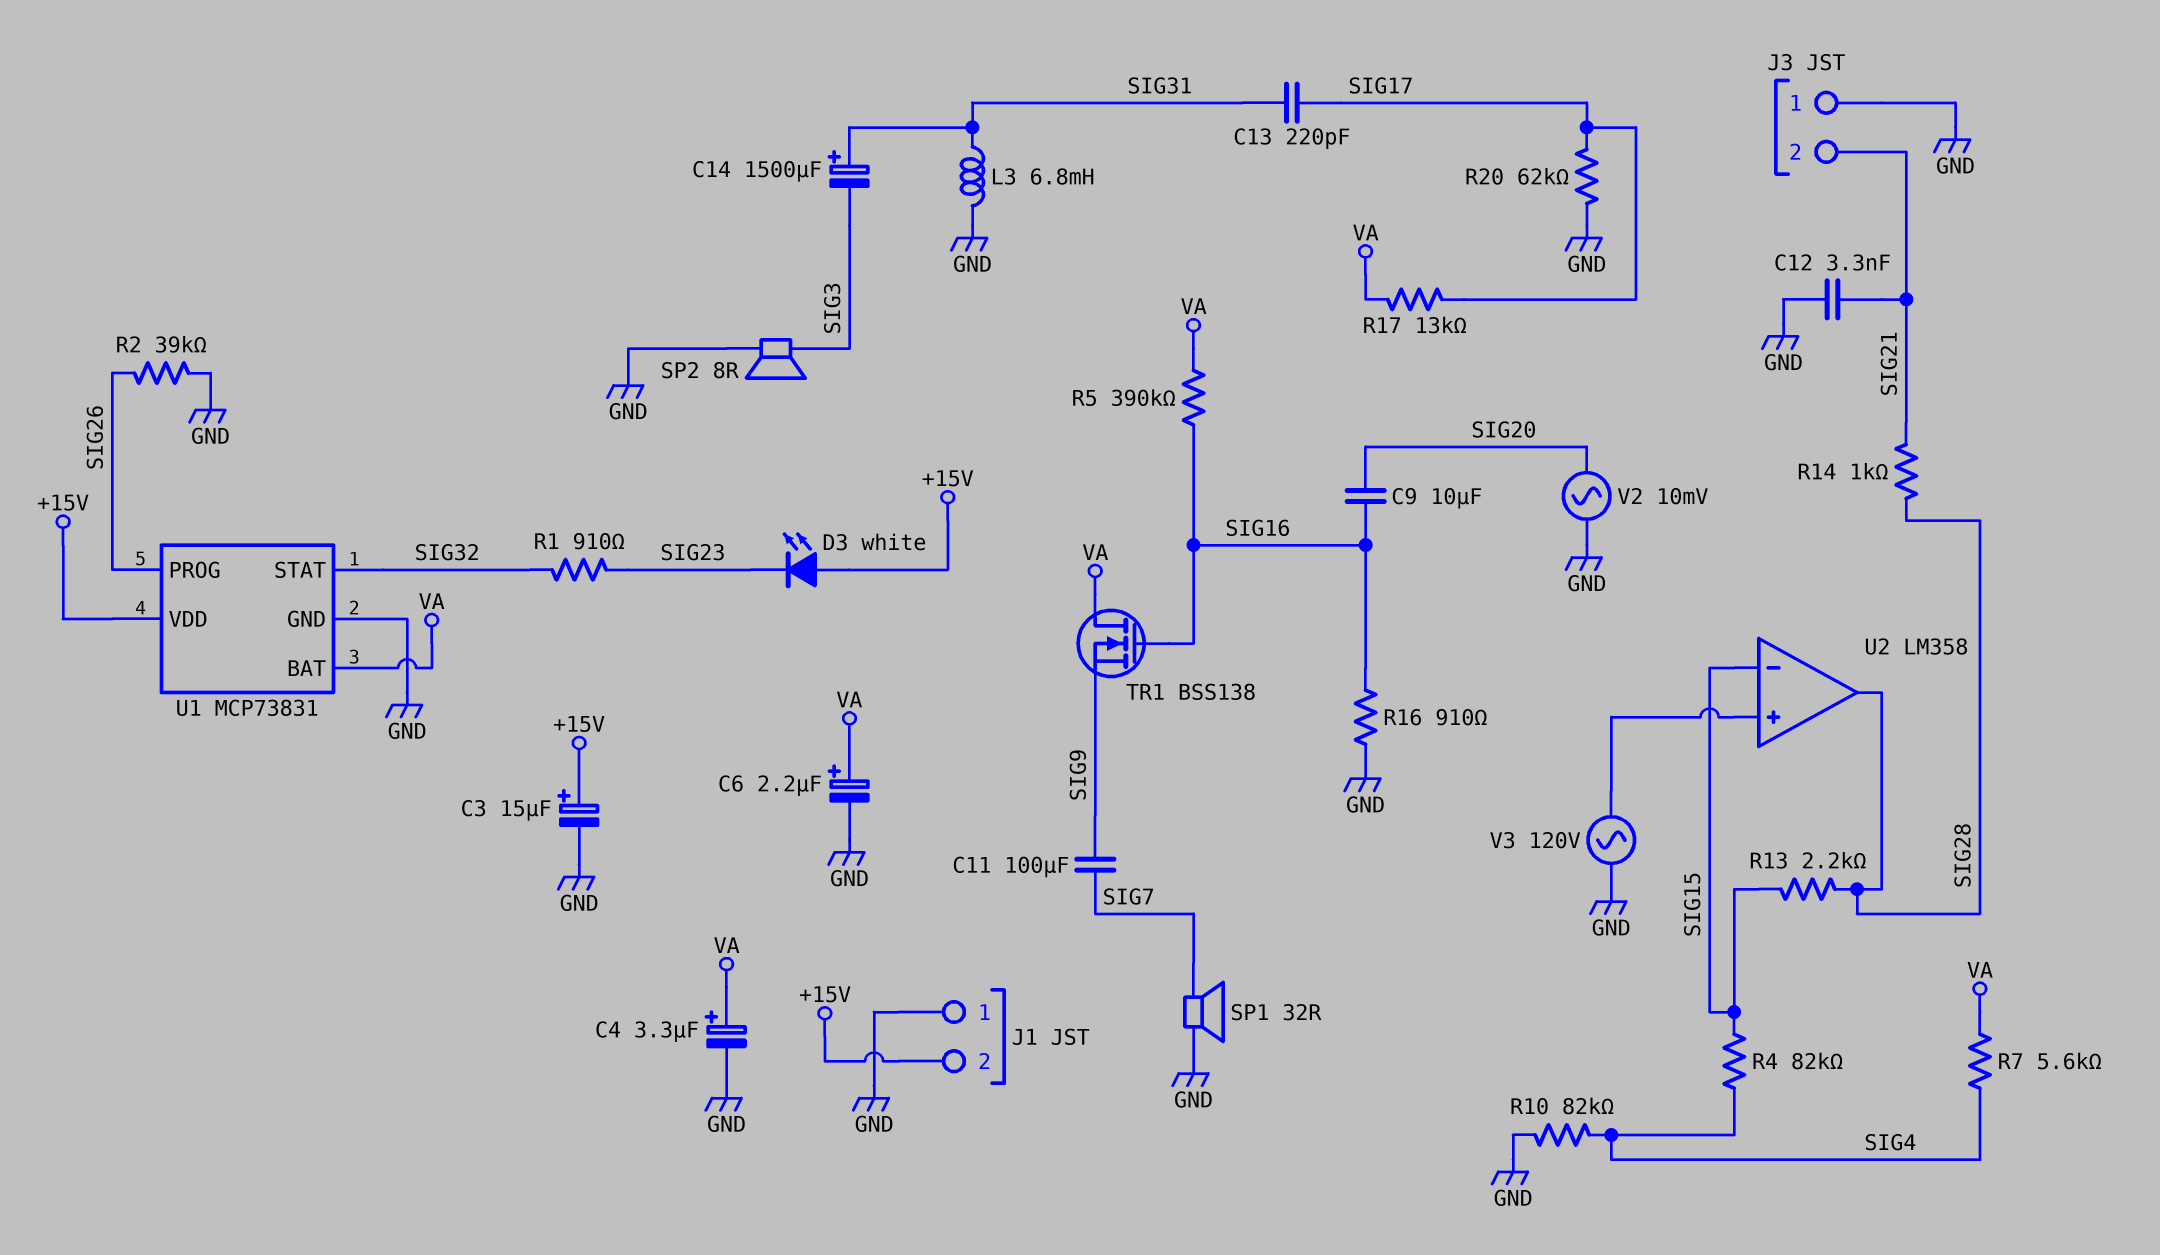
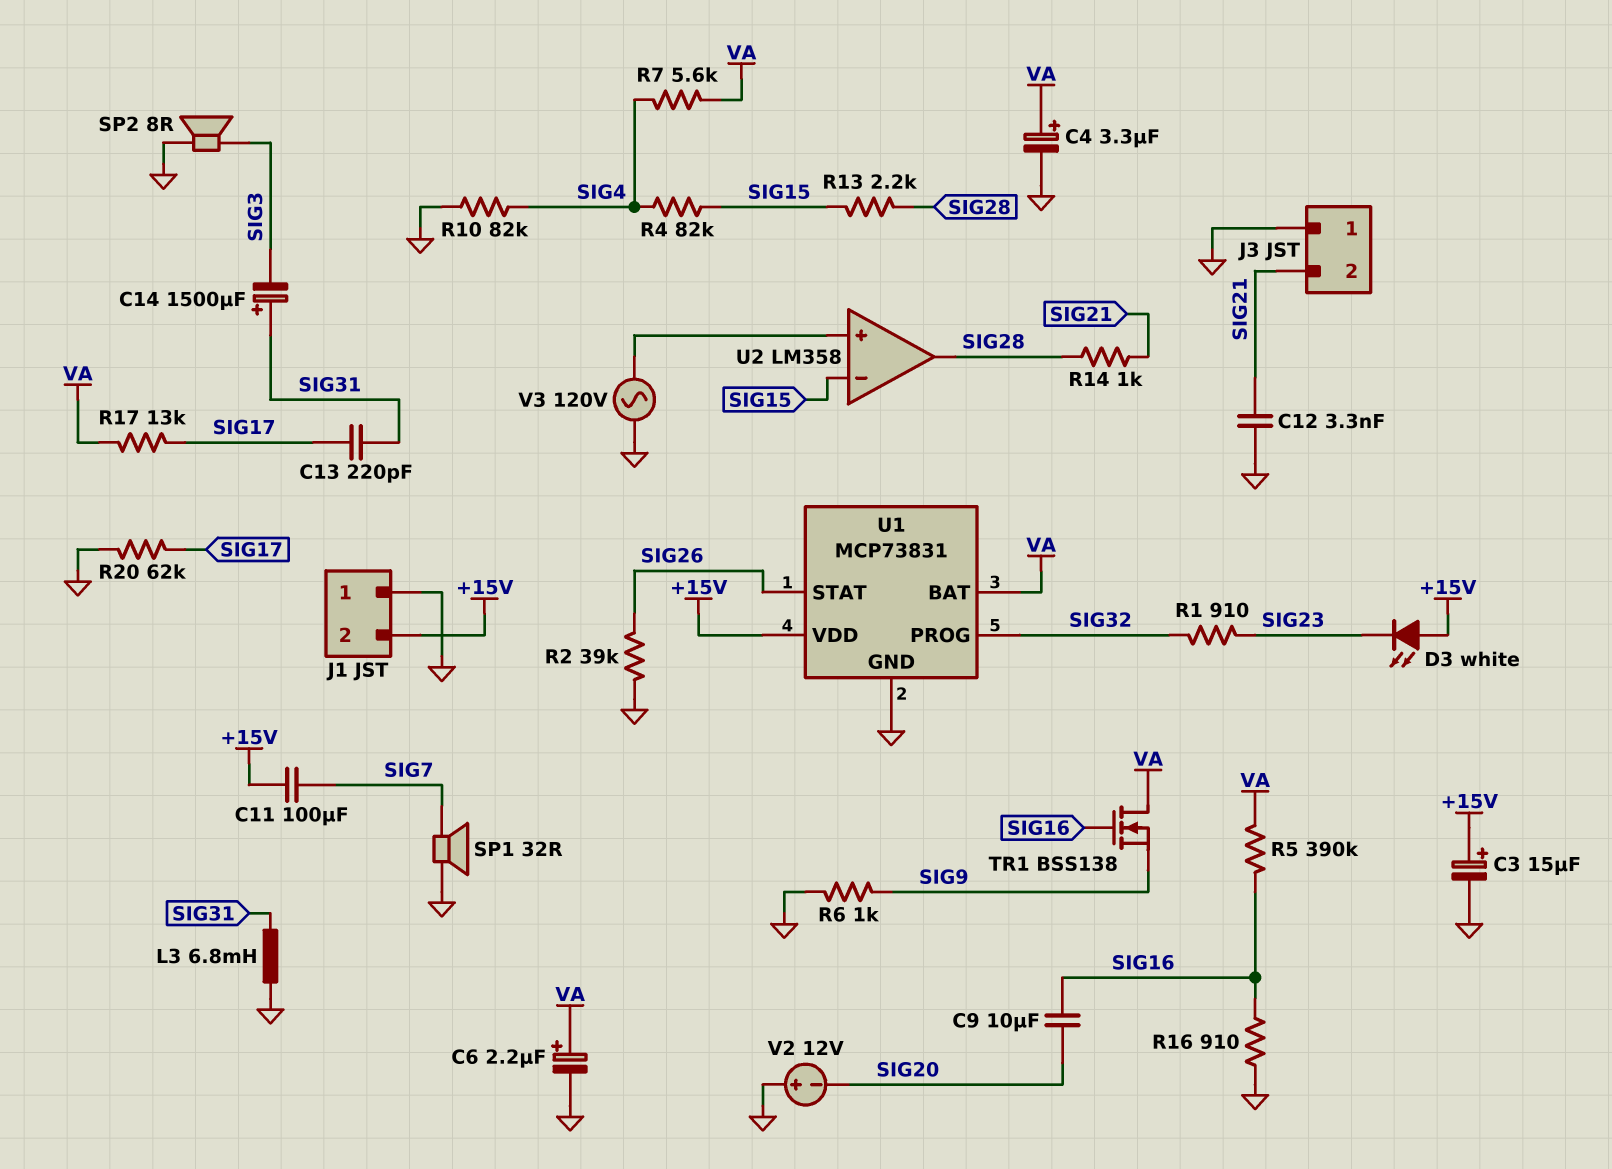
C11: 100uF (SIG7, SIG9) -> 100uF (+15V, SIG7)
R6: none -> 1k (GND, SIG9)
U1 pin PROG: SIG26 -> SIG32
U1 pin STAT: SIG32 -> SIG26
V2: AC 10mV (GND, SIG20) -> 12V (plus GND, minus SIG20)

